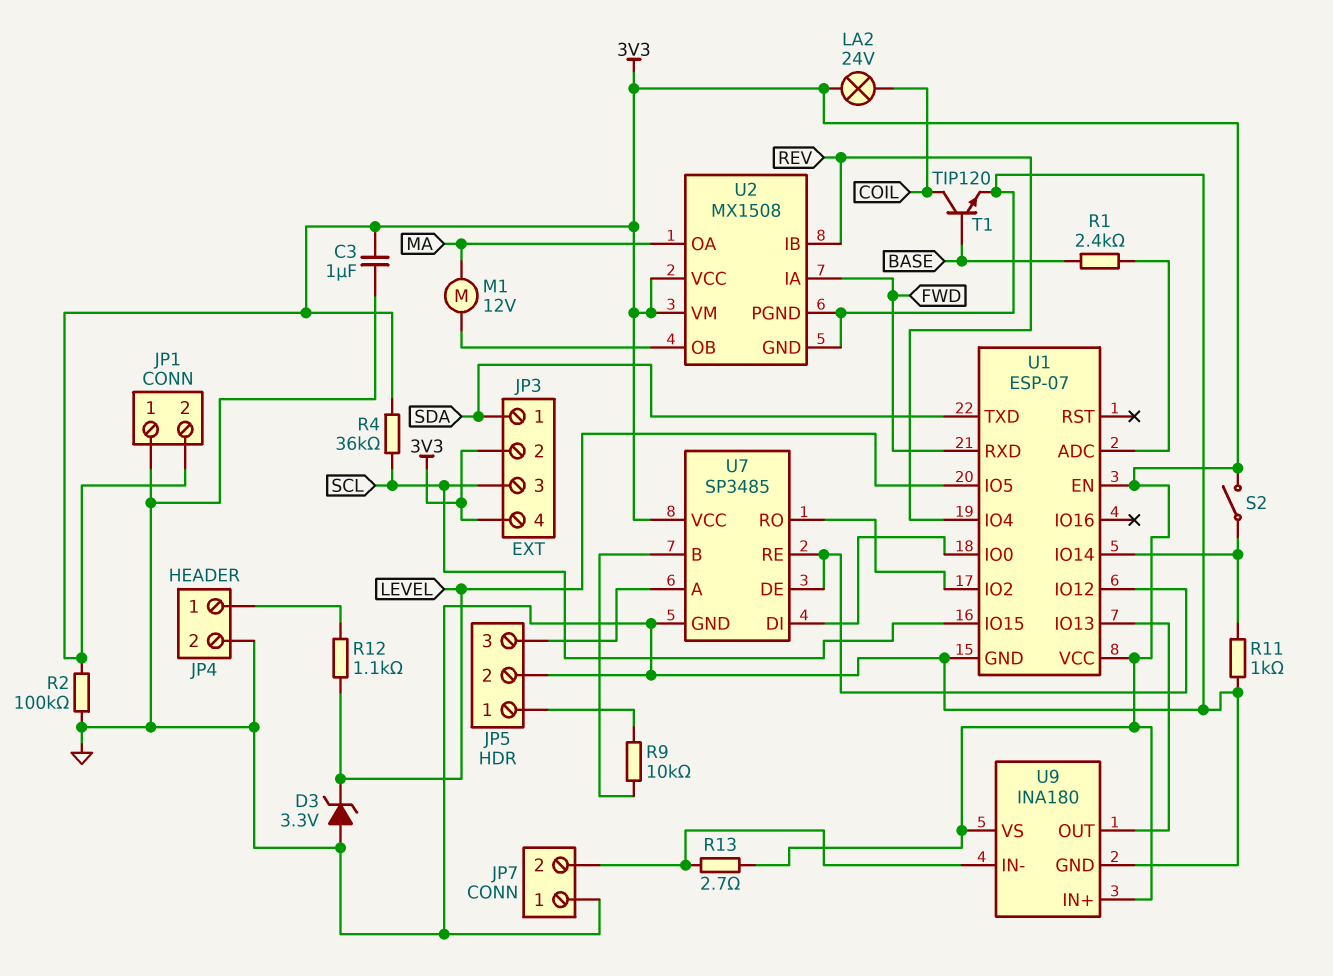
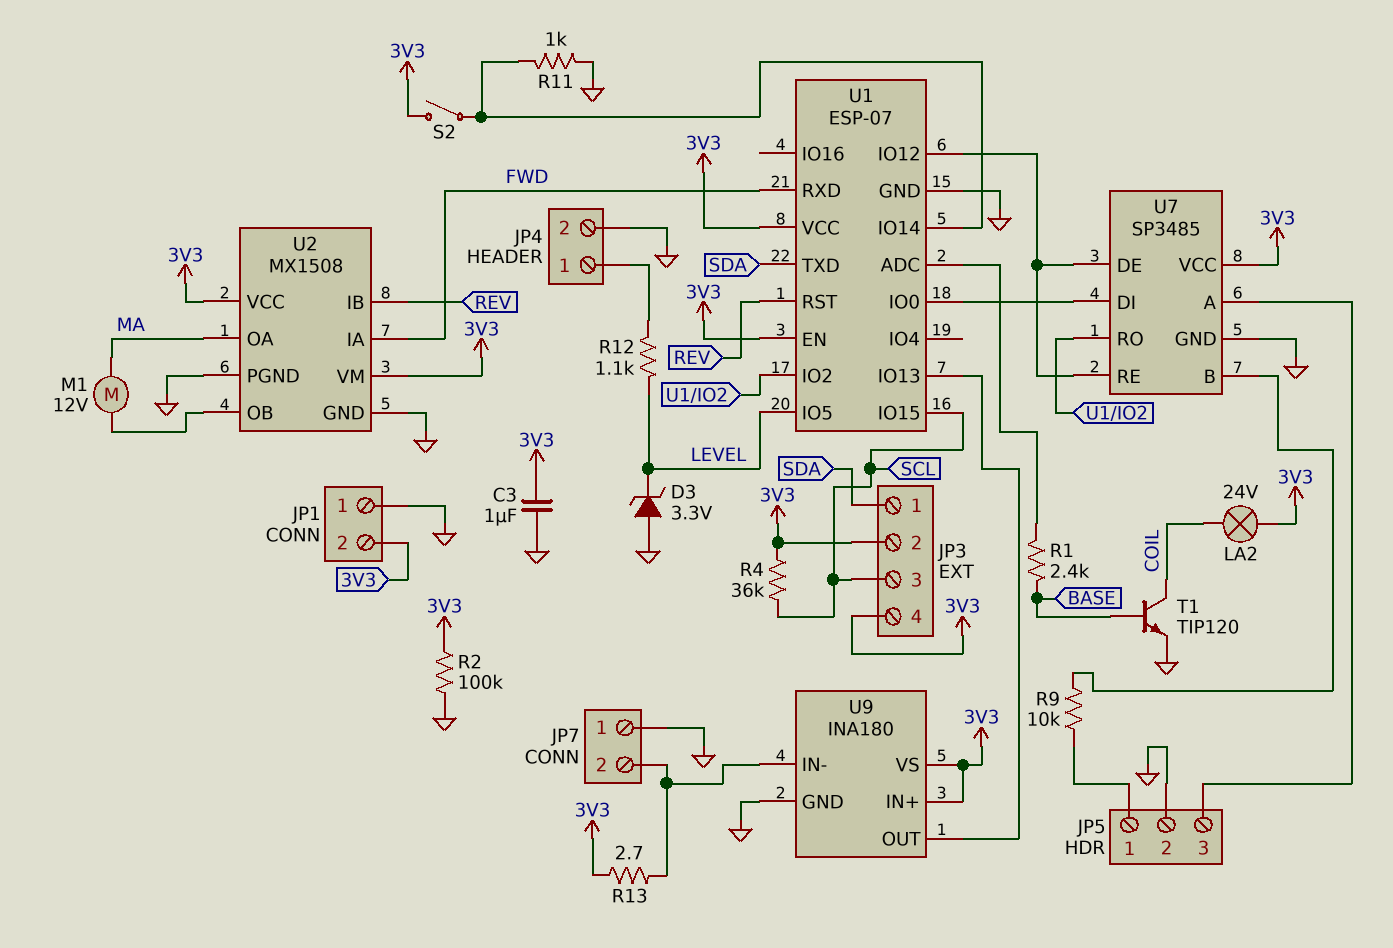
U1 pin IO4: REV -> none
U1 pin RST: none -> REV

